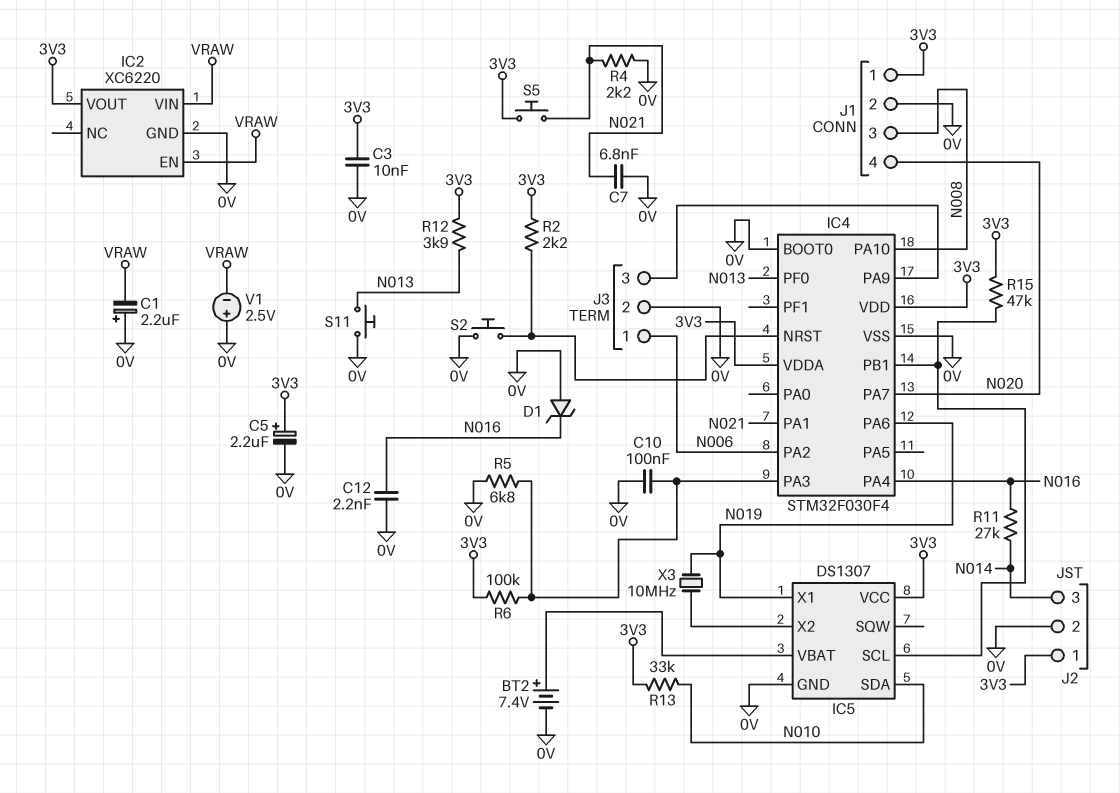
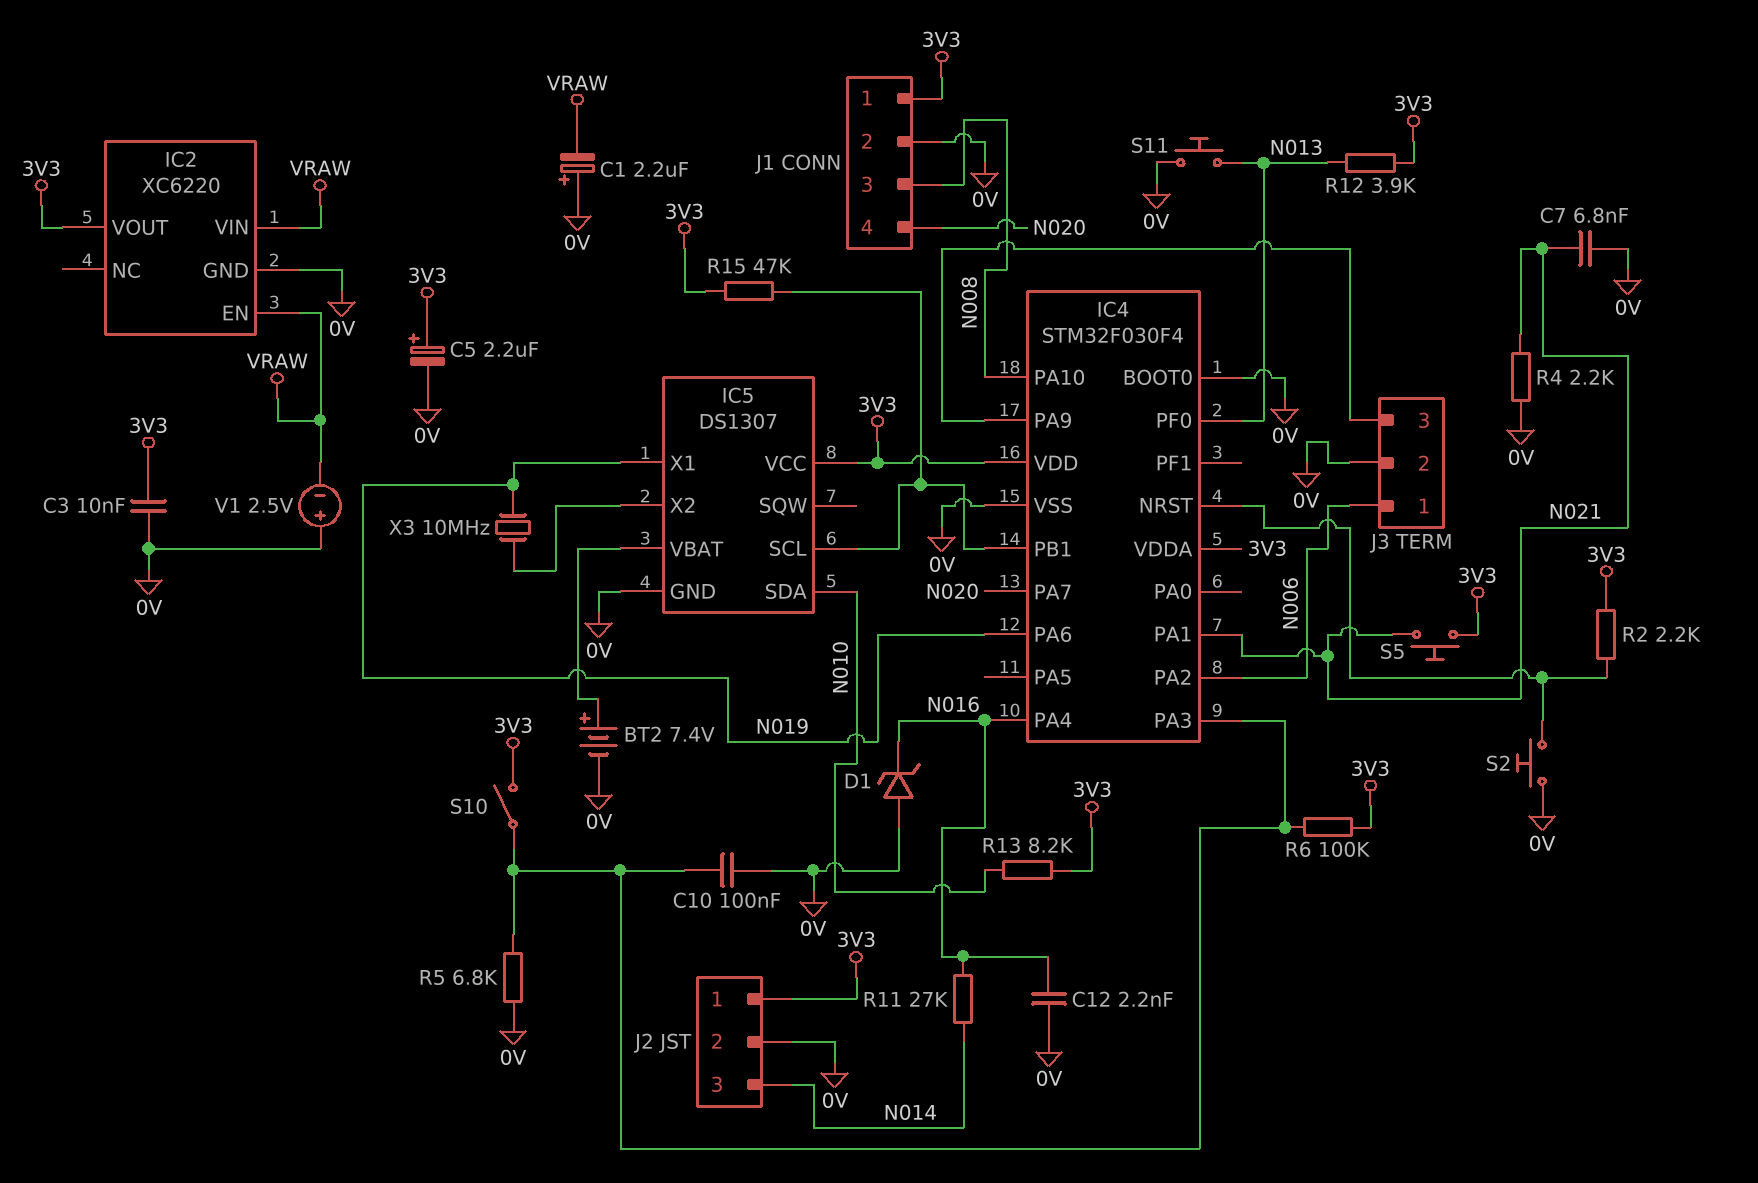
R13: 33k (3V3, N010) -> 8.2k (3V3, N010)
S10: none -> switch (3V3, IC4/PA3)

